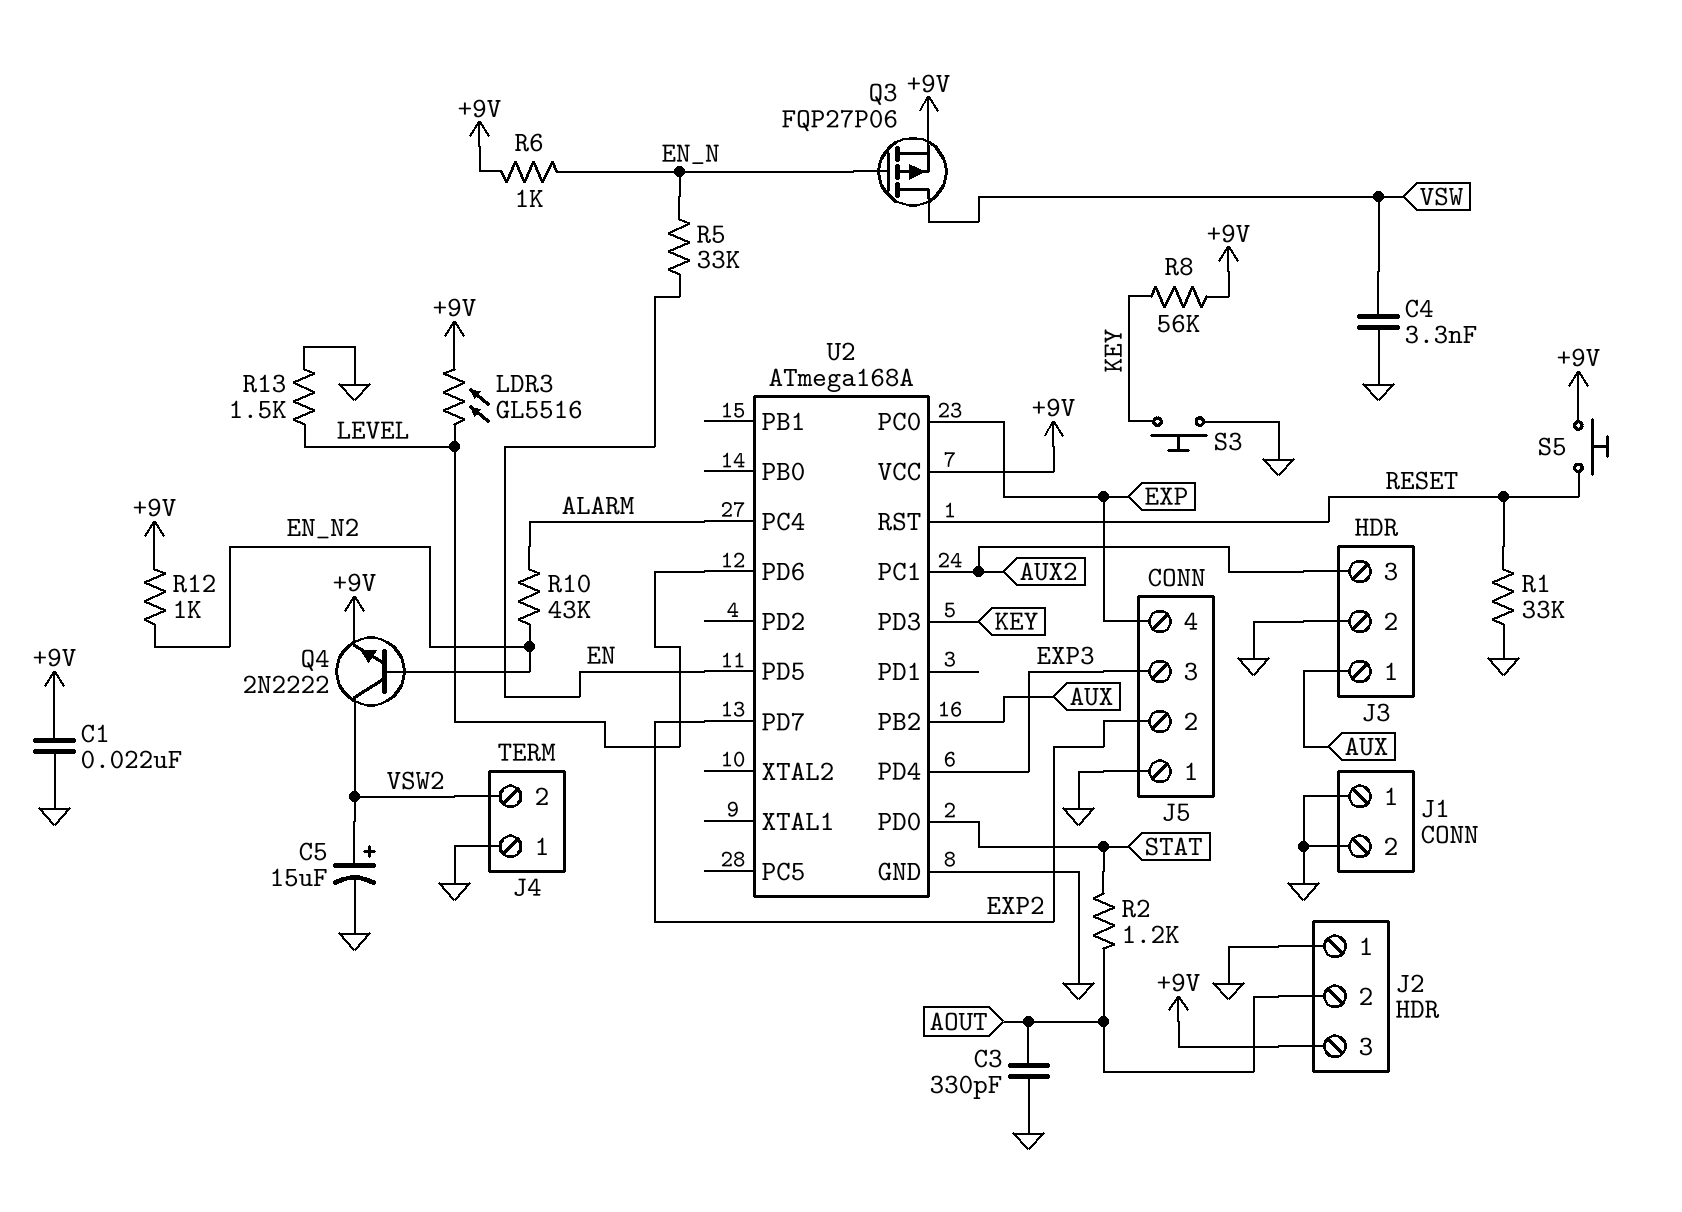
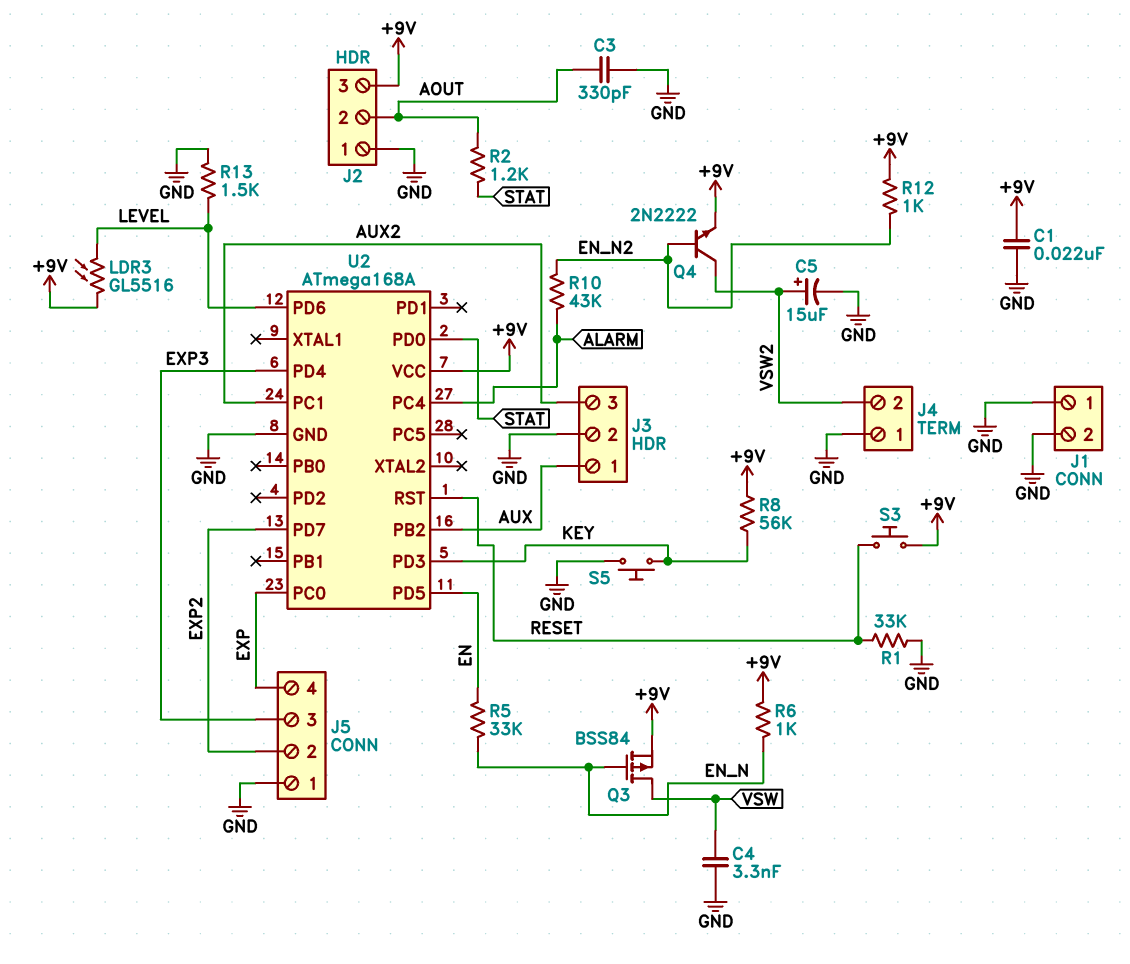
Q3: PMOS FQP27P06 (G EN_N, D VSW, S +9V) -> PMOS BSS84 (G EN_N, D VSW, S +9V)
S3: button (GND, KEY) -> button (+9V, RESET)
S5: button (+9V, RESET) -> button (GND, KEY)

